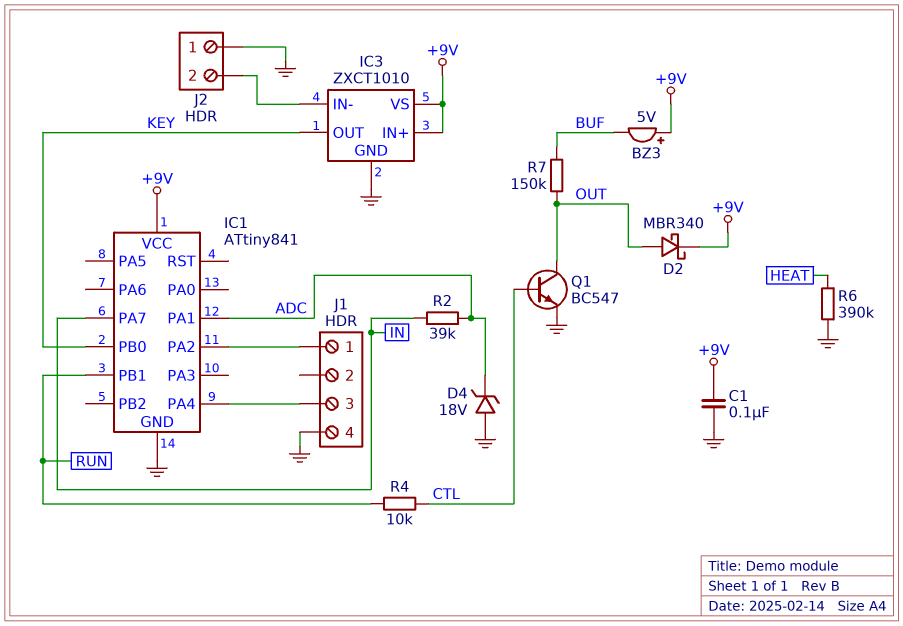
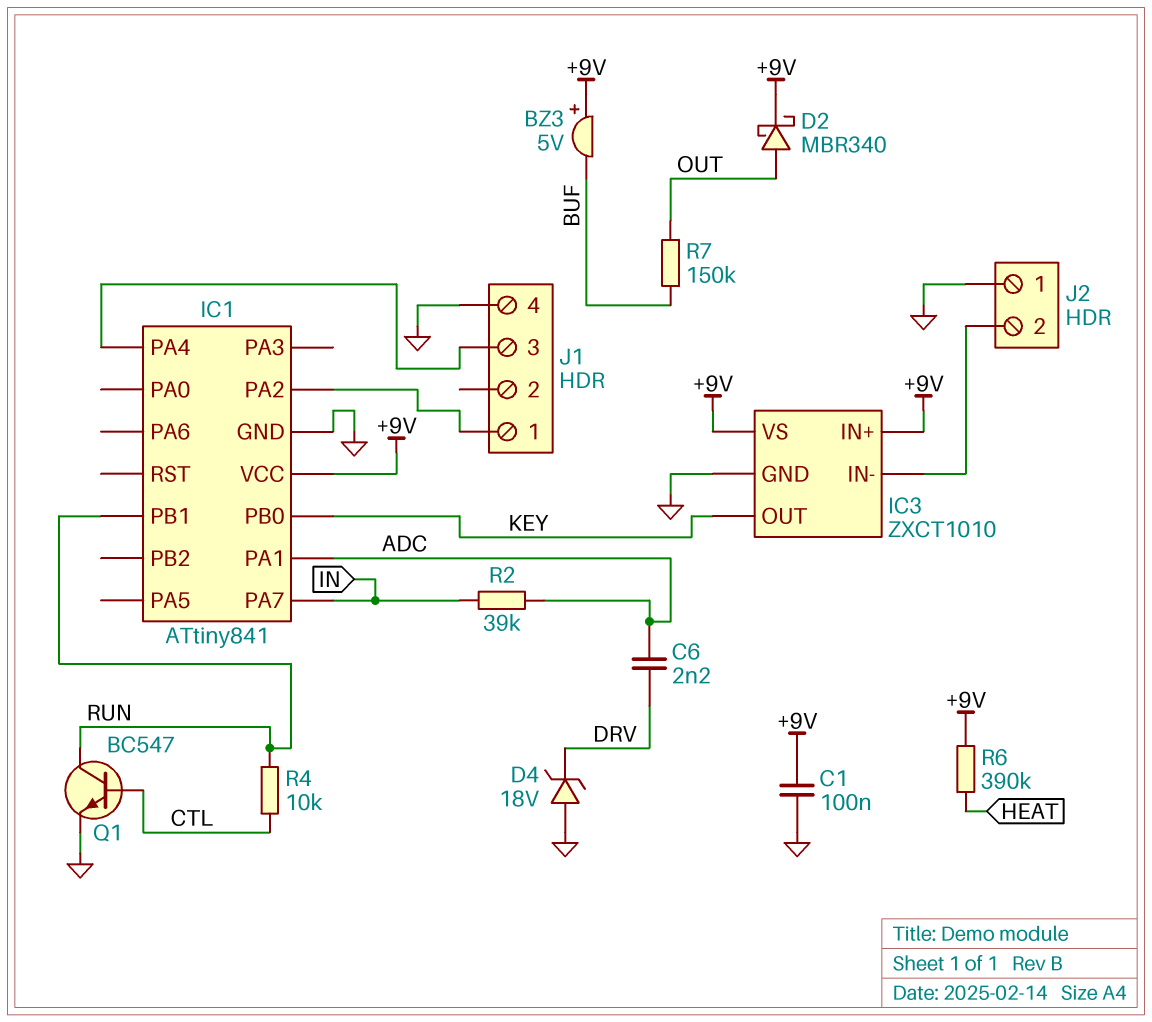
C6: none -> 2.2nF (ADC, DRV)
D4: zener 18V (A GND, K ADC) -> zener 18V (A GND, K DRV)
Q1: NPN BC547 (B CTL, C OUT, E GND) -> NPN BC547 (B CTL, C RUN, E GND)
R6: 390k (GND, HEAT) -> 390k (+9V, HEAT)

